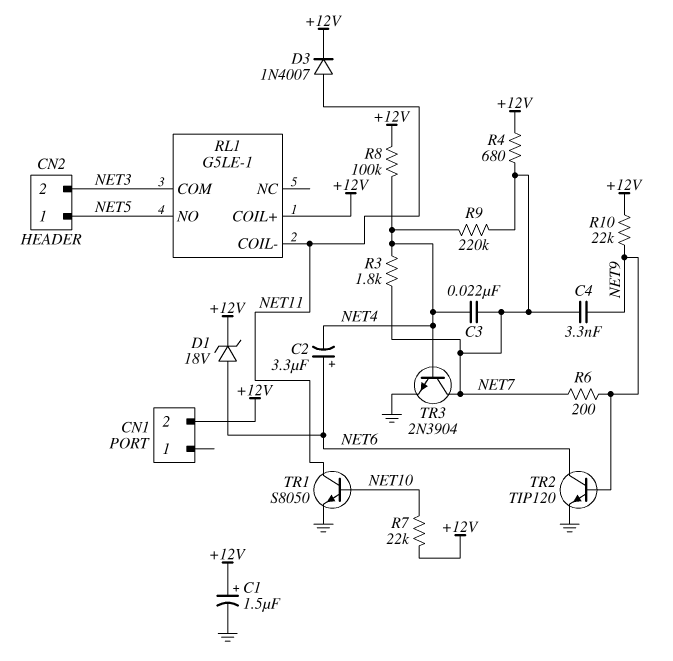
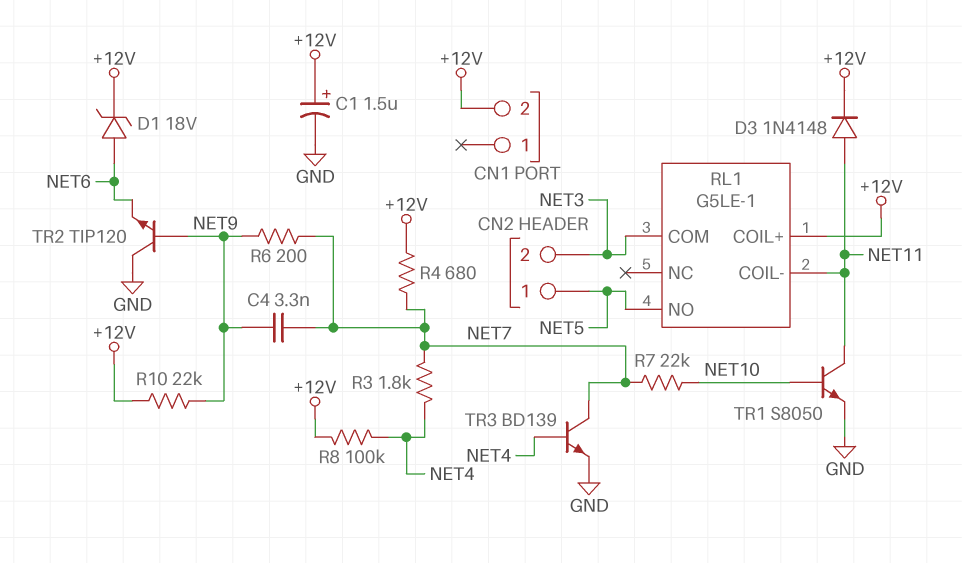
C2: 3.3uF (plus NET6, minus NET4) -> none
C3: 22nF (NET4, NET7) -> none
D3: diode 1N4007 (A NET11, K +12V) -> diode 1N4148 (A NET11, K +12V)
R7: 22k (+12V, NET10) -> 22k (NET7, NET10)
R9: 220k (NET4, NET7) -> none
TR2: NPN TIP120 (B NET9, C NET6, E GND) -> NPN TIP120 (B NET9, C GND, E NET6)
TR3: NPN 2N3904 (B NET4, C NET7, E GND) -> NPN BD139 (B NET4, C NET7, E GND)

